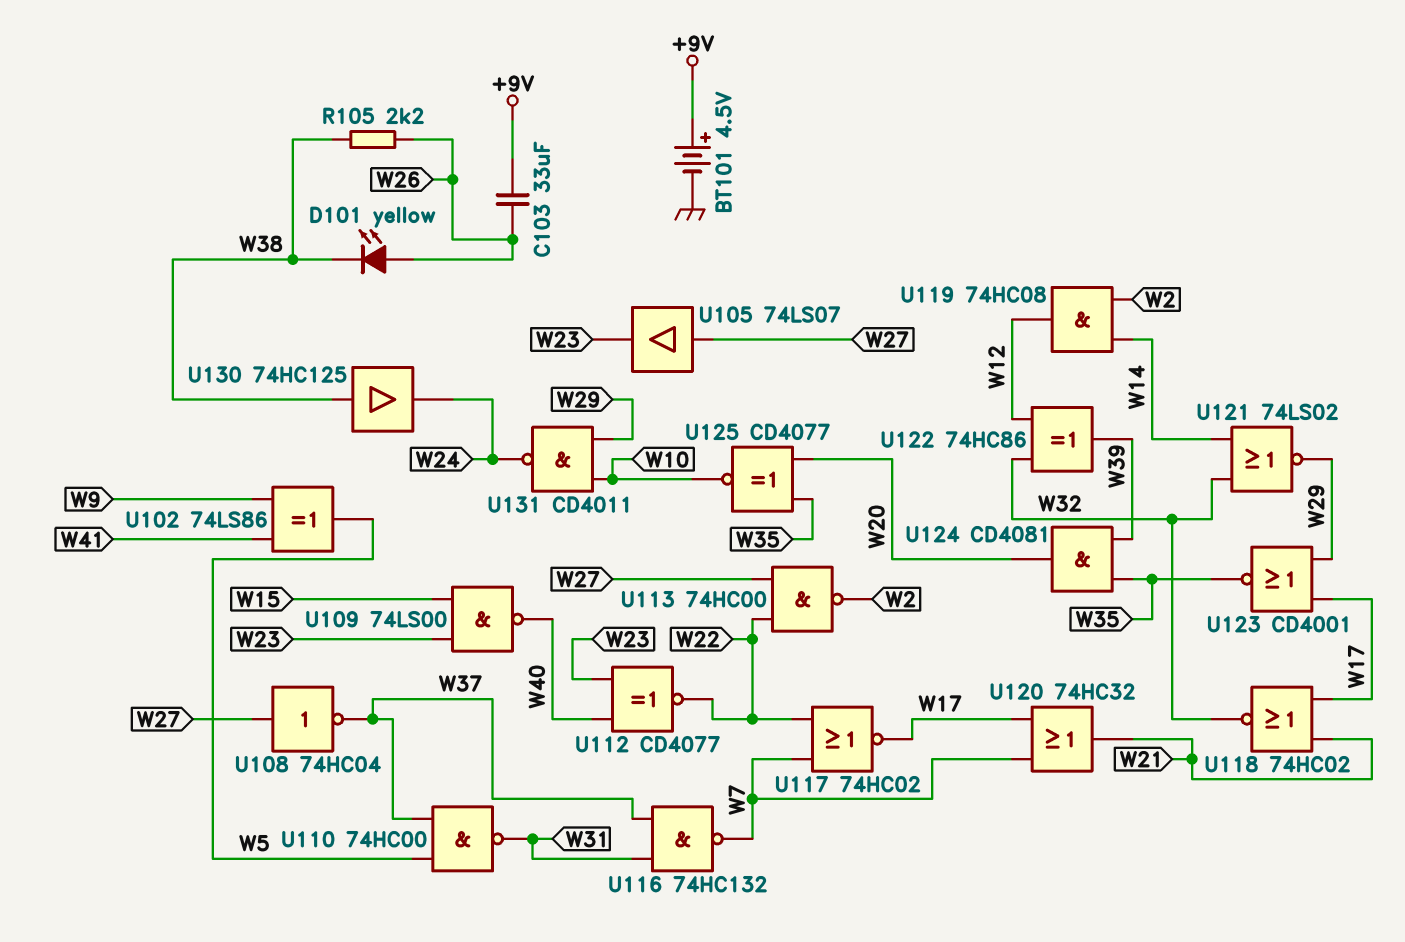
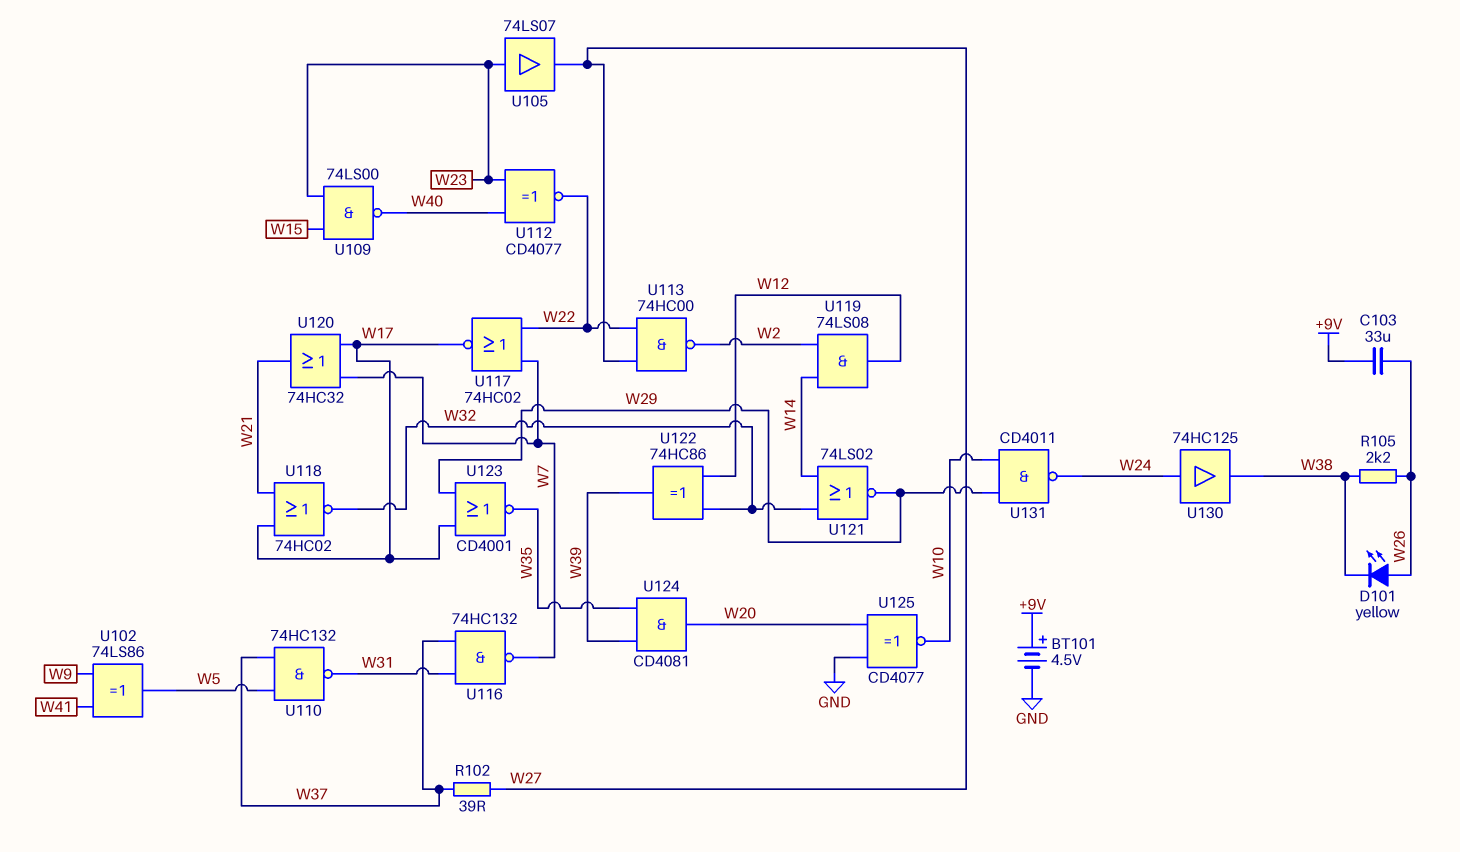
R102: none -> 39 (W27, W37)
U105: buffer 74LS07 (in W27, out W23) -> buffer 74LS07 (in W23, out W27)
U108: NOT 74HC04 (in W27, out W37) -> none
U110: NAND 74HC00 (in W5, in W37, out W31) -> NAND 74HC132 (in W5, in W37, out W31)
U119: AND 74HC08 (in W2, in W14, out W12) -> AND 74LS08 (in W2, in W14, out W12)
U125: XNOR CD4077 (in W20, in W35, out W10) -> XNOR CD4077 (in GND, in W20, out W10)
U130: buffer 74HC125 (in W38, out W24) -> buffer 74HC125 (in W24, out W38)

